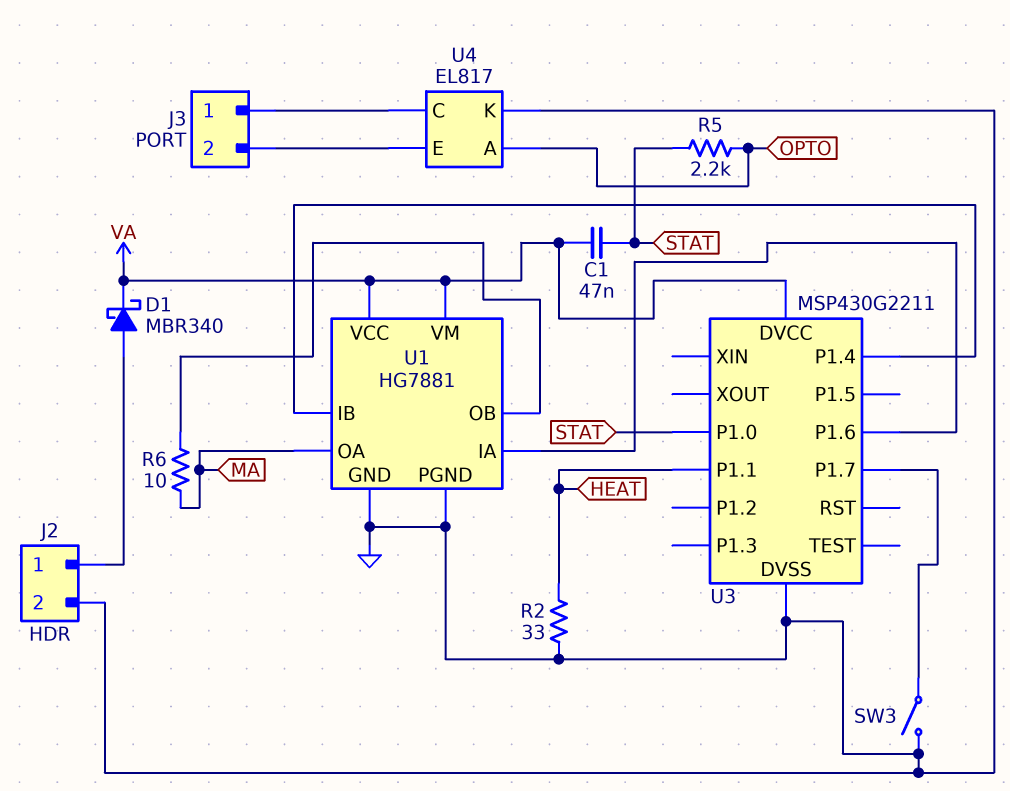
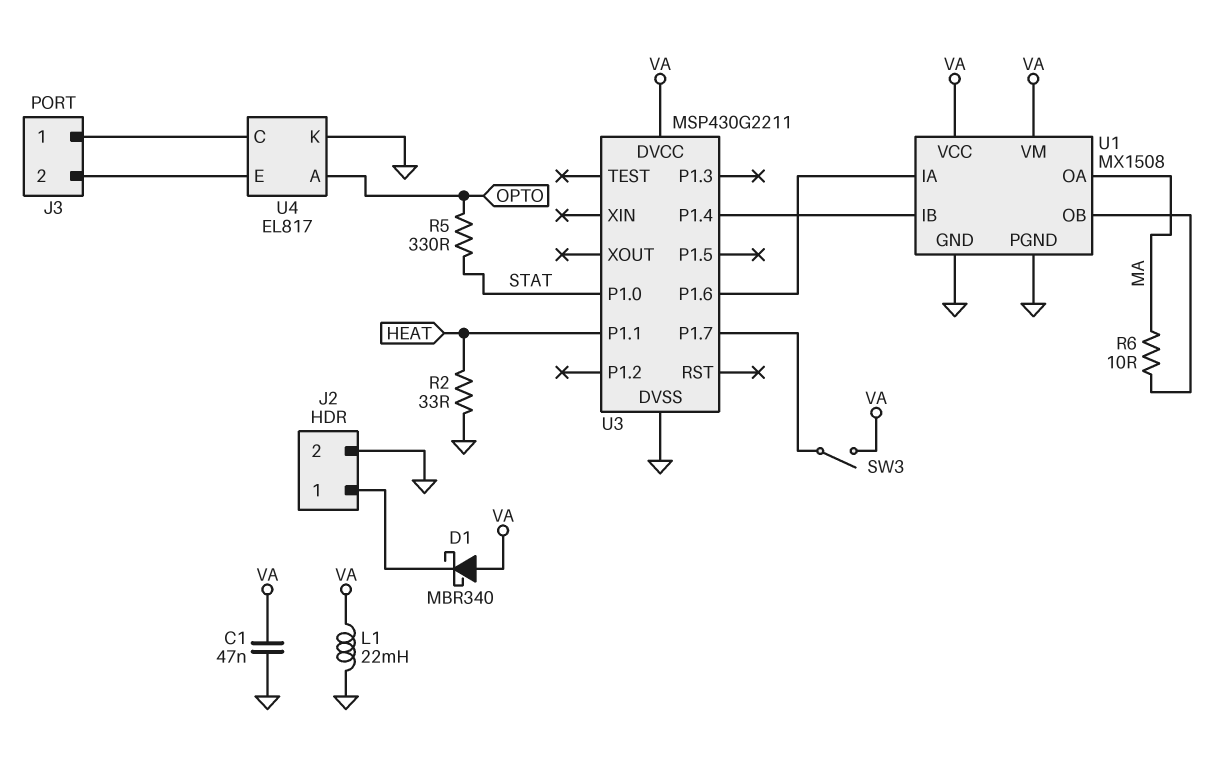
C1: 47nF (STAT, VA) -> 47nF (GND, VA)
D1: schottky MBR340 (A J2/1, K VA) -> schottky MBR340 (A VA, K J2/1)
L1: none -> 22mH (GND, VA)
R5: 2.2k (OPTO, STAT) -> 330 (OPTO, STAT)
SW3: switch (GND, U3/P1.7) -> switch (U3/P1.7, VA)
U1: HG7881 -> MX1508

